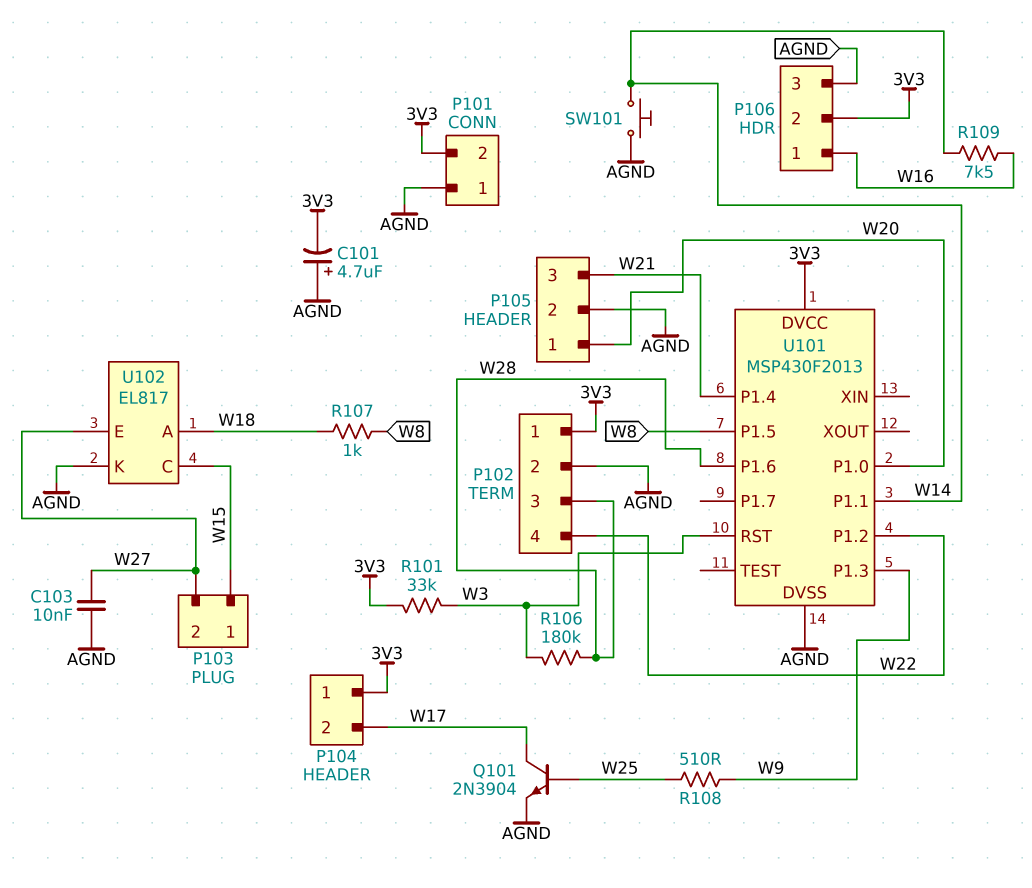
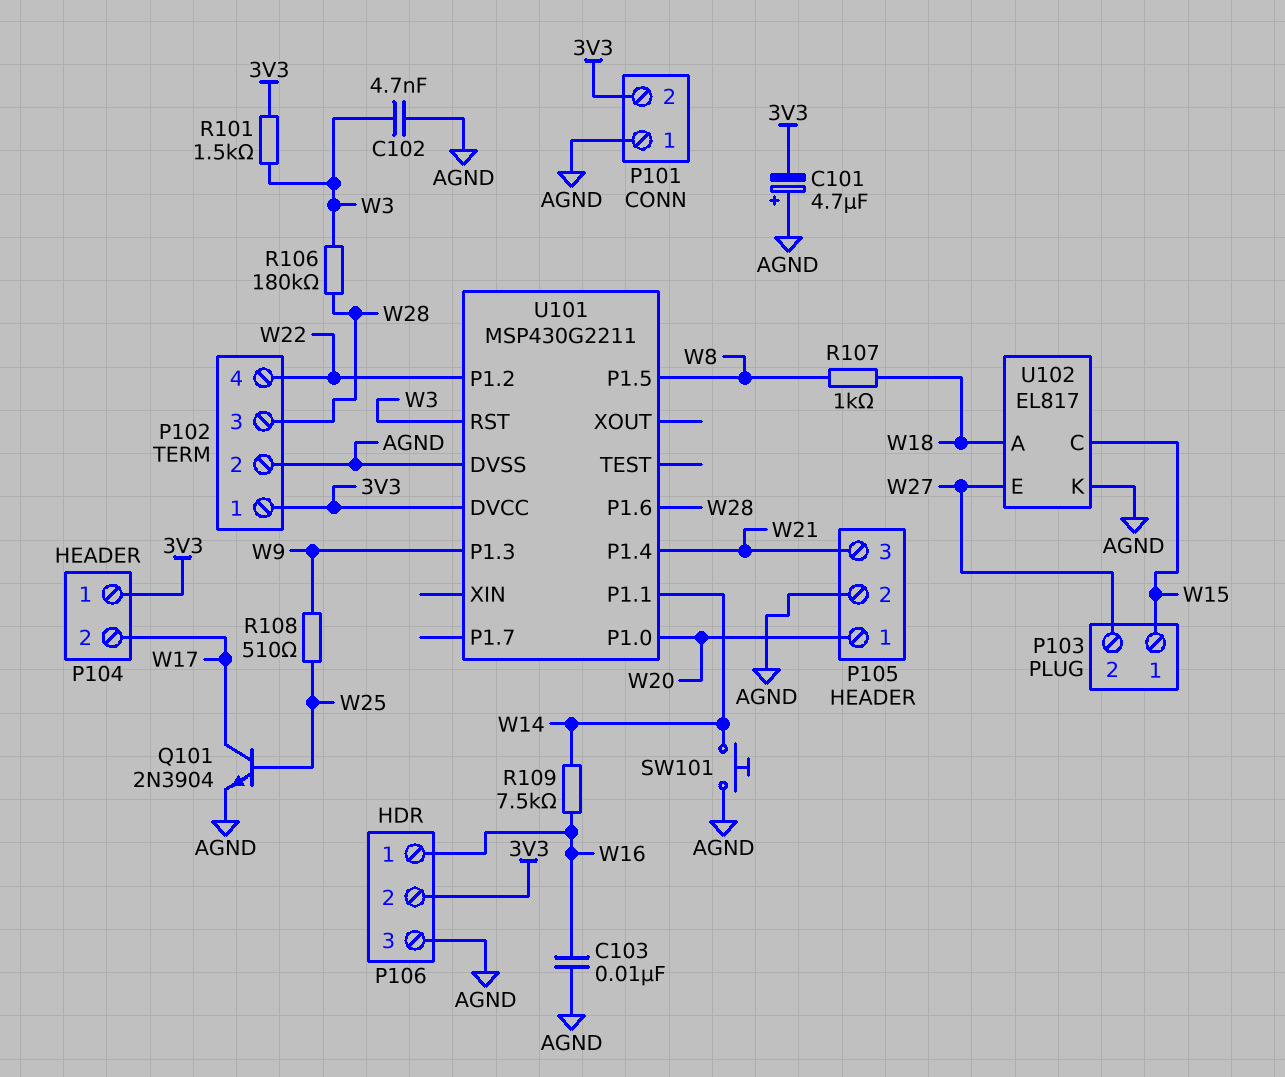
C102: none -> 4.7nF (AGND, W3)
C103: 10nF (AGND, W27) -> 10nF (AGND, W16)
R101: 33k (3V3, W3) -> 1.5k (3V3, W3)
U101: MSP430F2013 -> MSP430G2211

